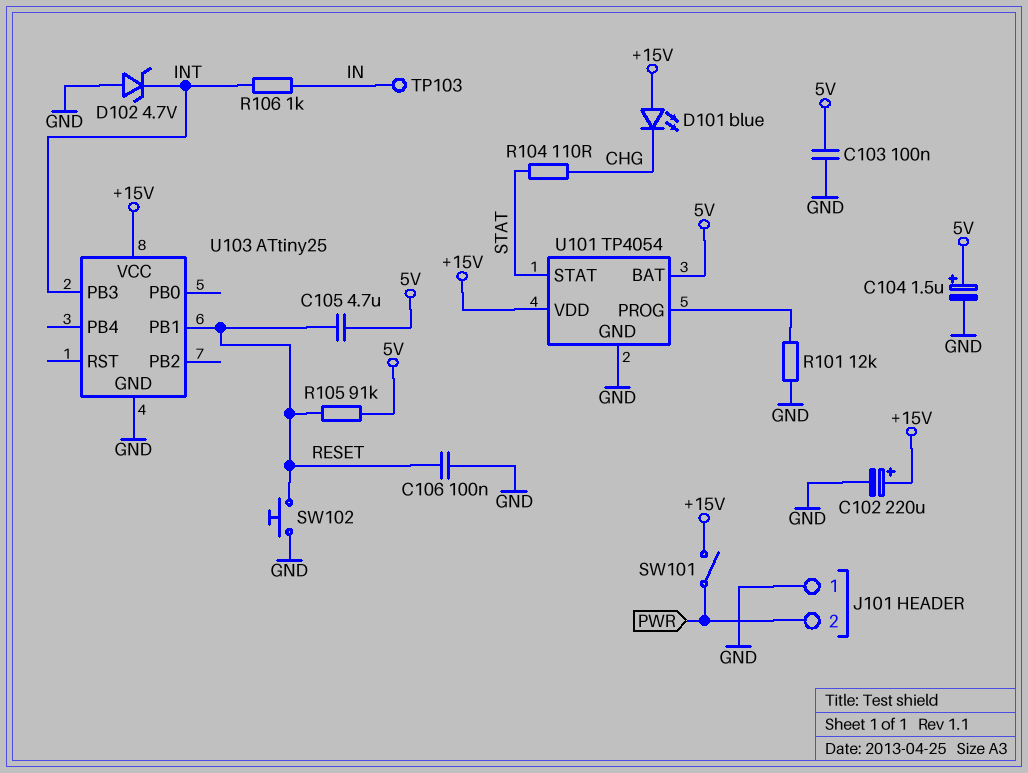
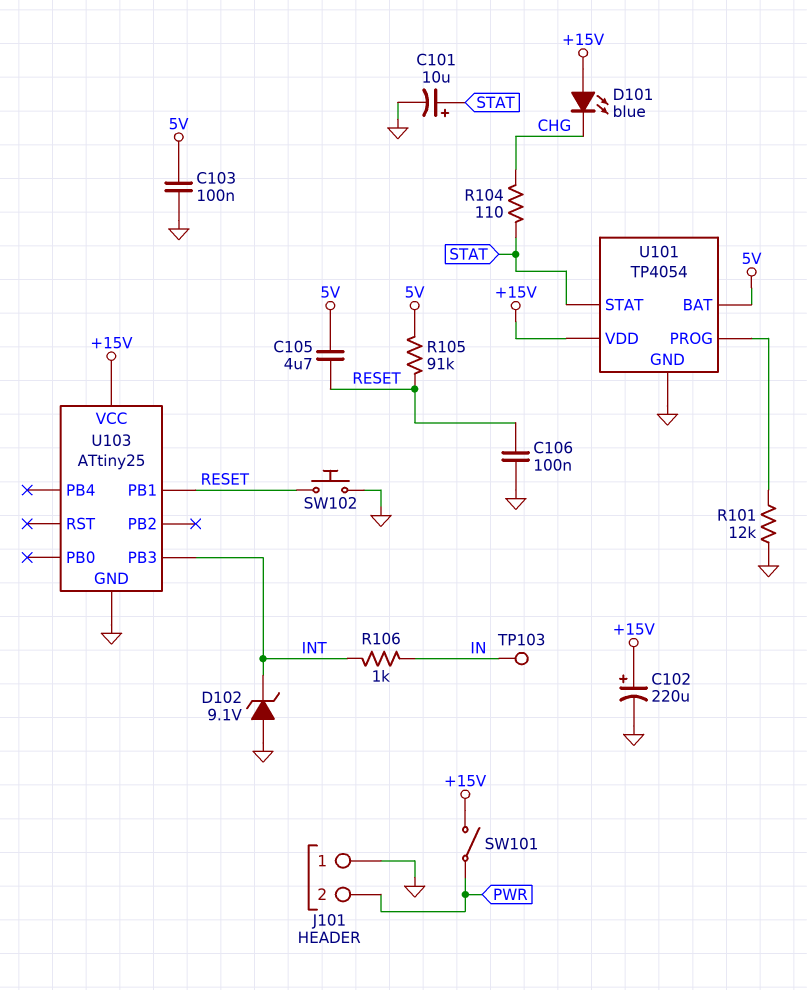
C101: none -> 10uF (plus STAT, minus GND)
C104: 1.5uF (plus 5V, minus GND) -> none
D102: zener 4.7V (A GND, K INT) -> zener 9.1V (A GND, K INT)

